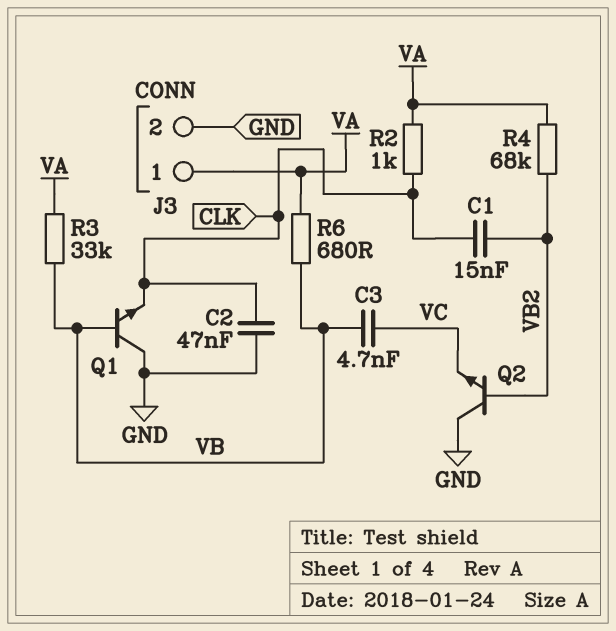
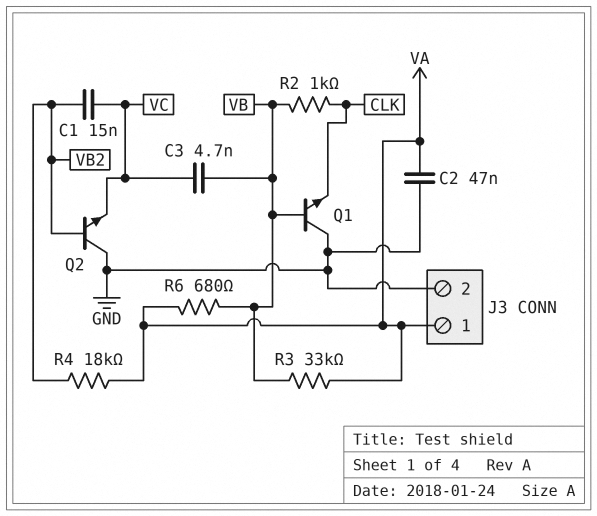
C1: 15nF (CLK, VB2) -> 15nF (VB2, VC)
C2: 47nF (CLK, GND) -> 47nF (GND, VA)
R2: 1k (CLK, VA) -> 1k (CLK, VB)
R4: 68k (VA, VB2) -> 18k (VA, VB2)

